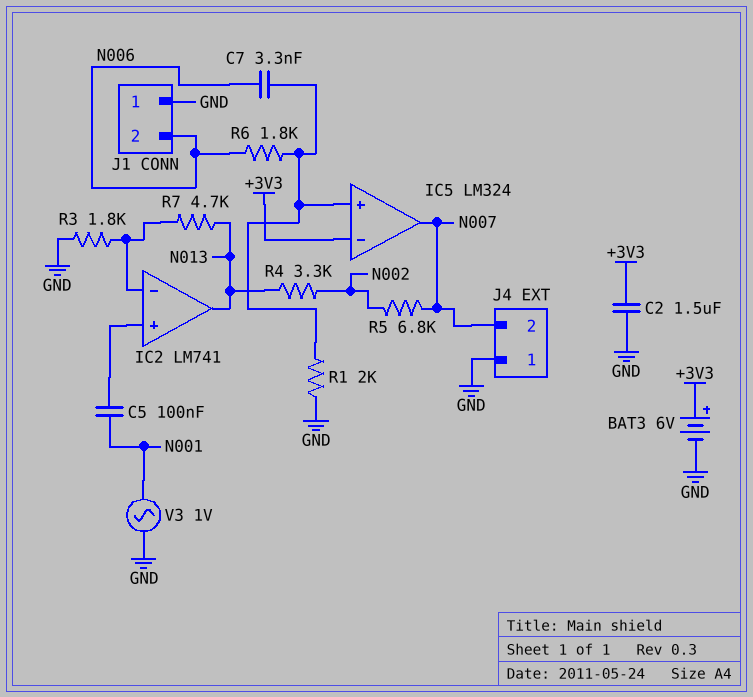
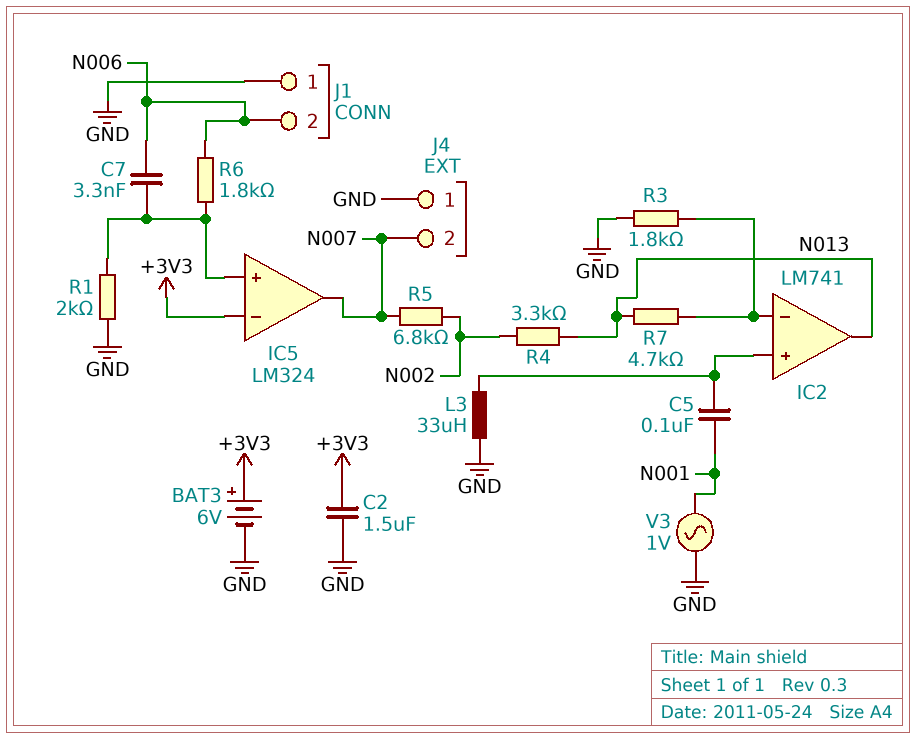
L3: none -> 33uH (GND, IC2/in+)

